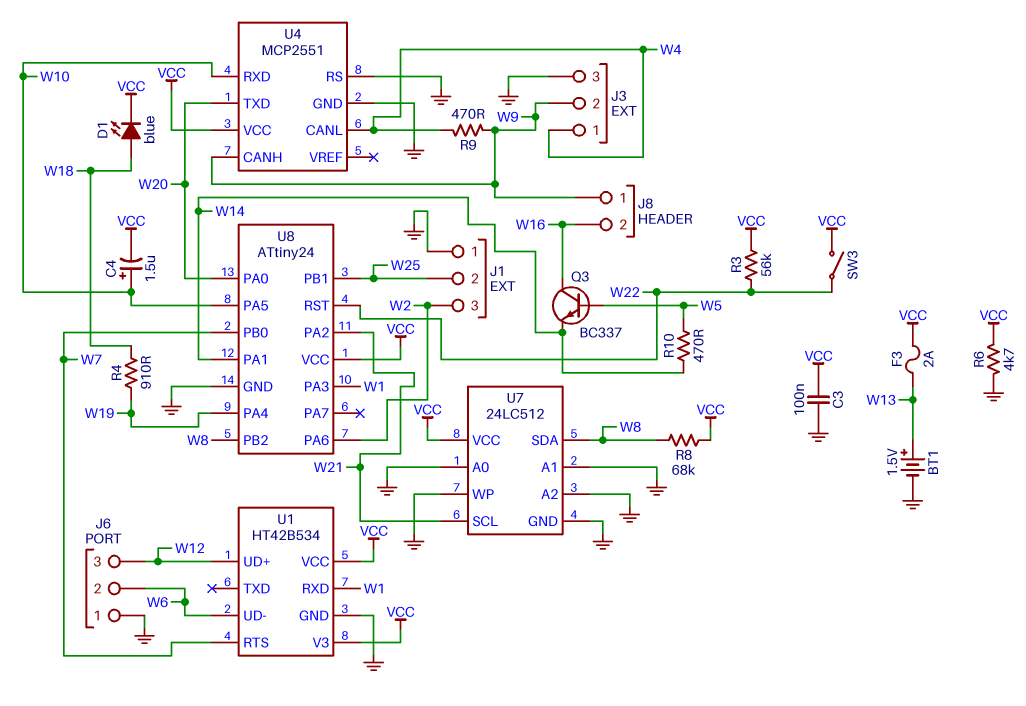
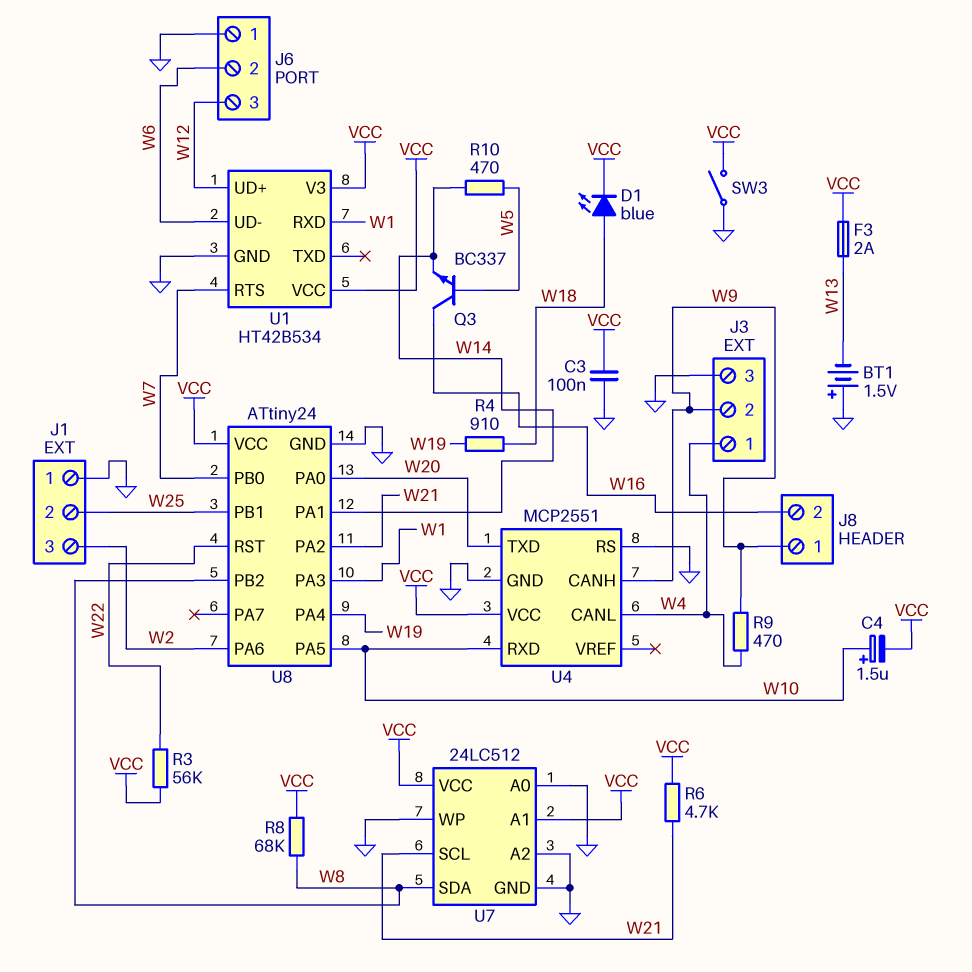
BT1: 1.5V (plus W13, minus GND) -> 1.5V (plus GND, minus W13)
R6: 4.7k (GND, VCC) -> 4.7k (VCC, W21)
SW3: switch (VCC, W22) -> switch (GND, VCC)
U7 pin A1: GND -> VCC

